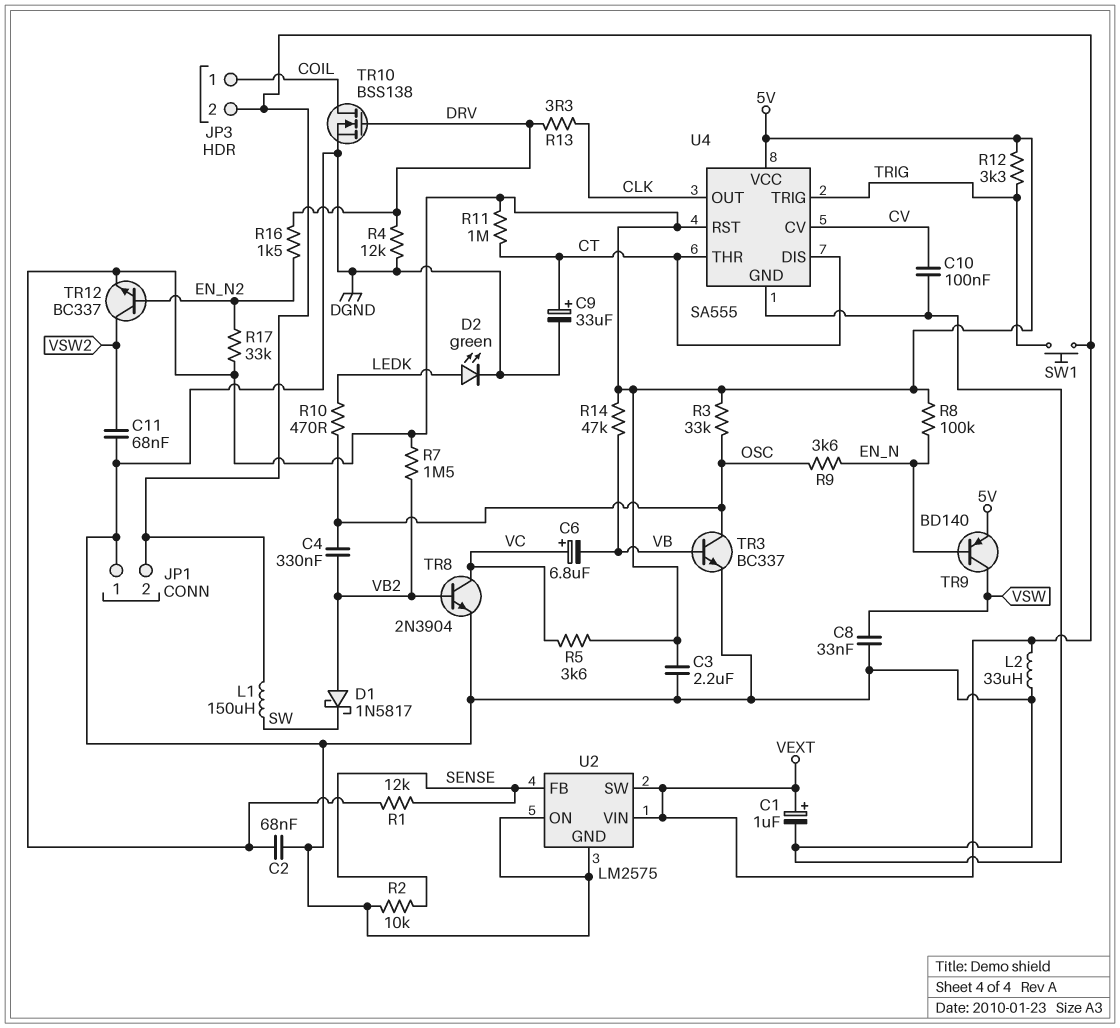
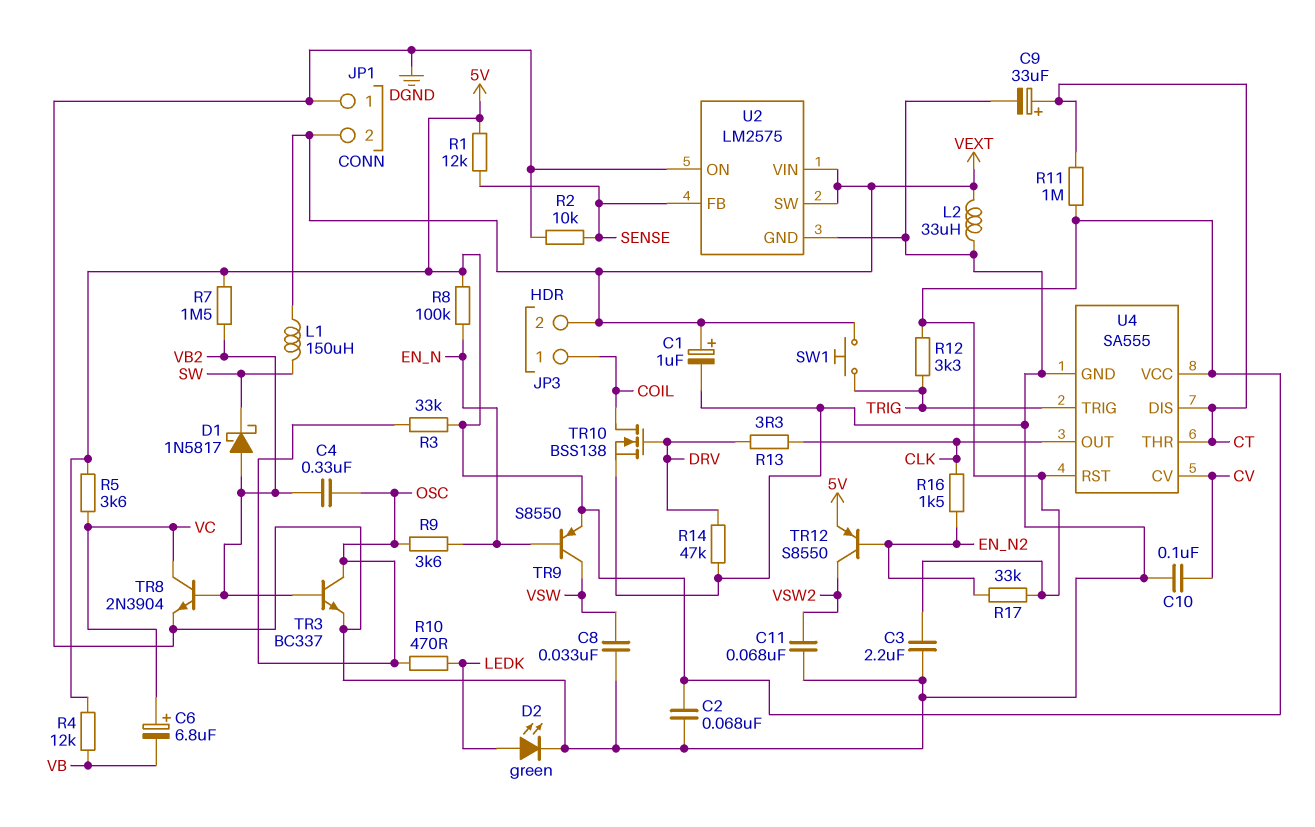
R4: 12k (DGND, DRV) -> 12k (5V, VB)
R14: 47k (5V, VB) -> 47k (DGND, DRV)
R16: 1.5k (DRV, EN_N2) -> 1.5k (CLK, EN_N2)
TR3: NPN BC337 (B VB, C OSC, E DGND) -> NPN BC337 (B VB2, C OSC, E DGND)
TR9: PNP BD140 (B EN_N, C VSW, E 5V) -> PNP S8550 (B EN_N, C VSW, E 5V)
TR12: NPN BC337 (B EN_N2, C VSW2, E 5V) -> PNP S8550 (B EN_N2, C VSW2, E 5V)

